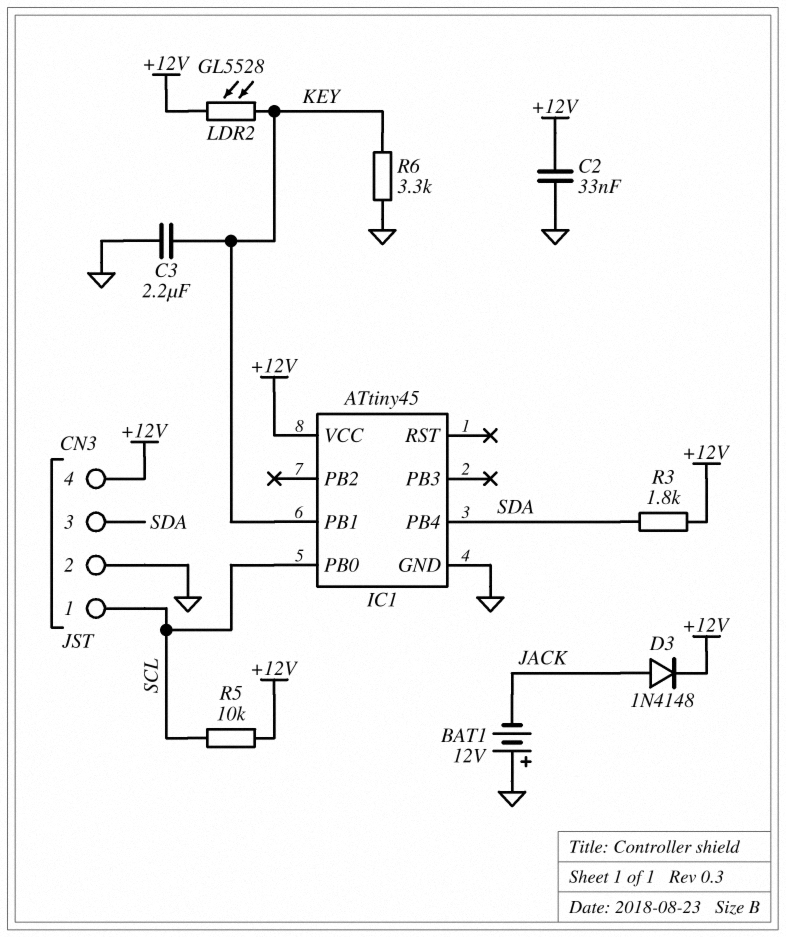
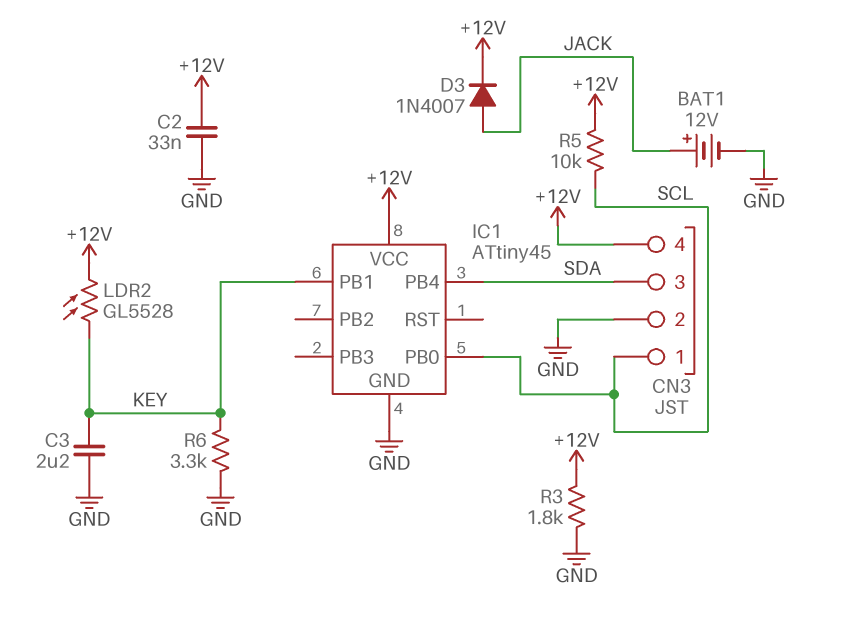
BAT1: 12V (plus GND, minus JACK) -> 12V (plus JACK, minus GND)
D3: diode 1N4148 (A JACK, K +12V) -> diode 1N4007 (A JACK, K +12V)
R3: 1.8k (+12V, SDA) -> 1.8k (+12V, GND)

